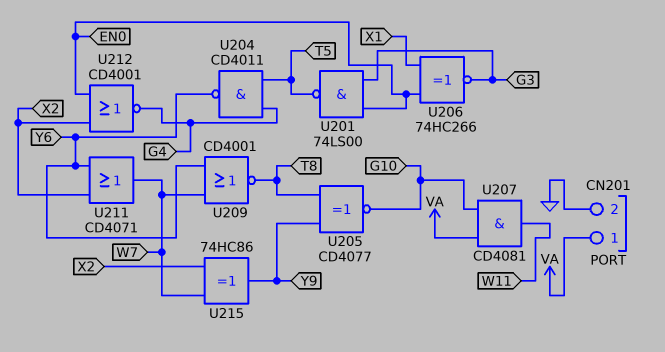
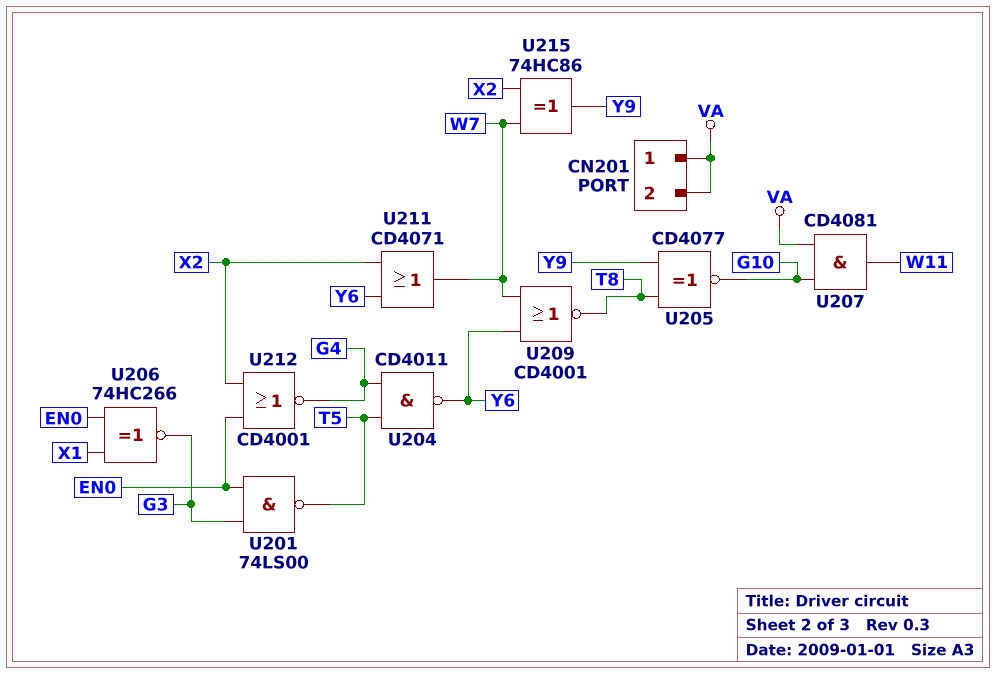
CN201 pin 2: GND -> VA

